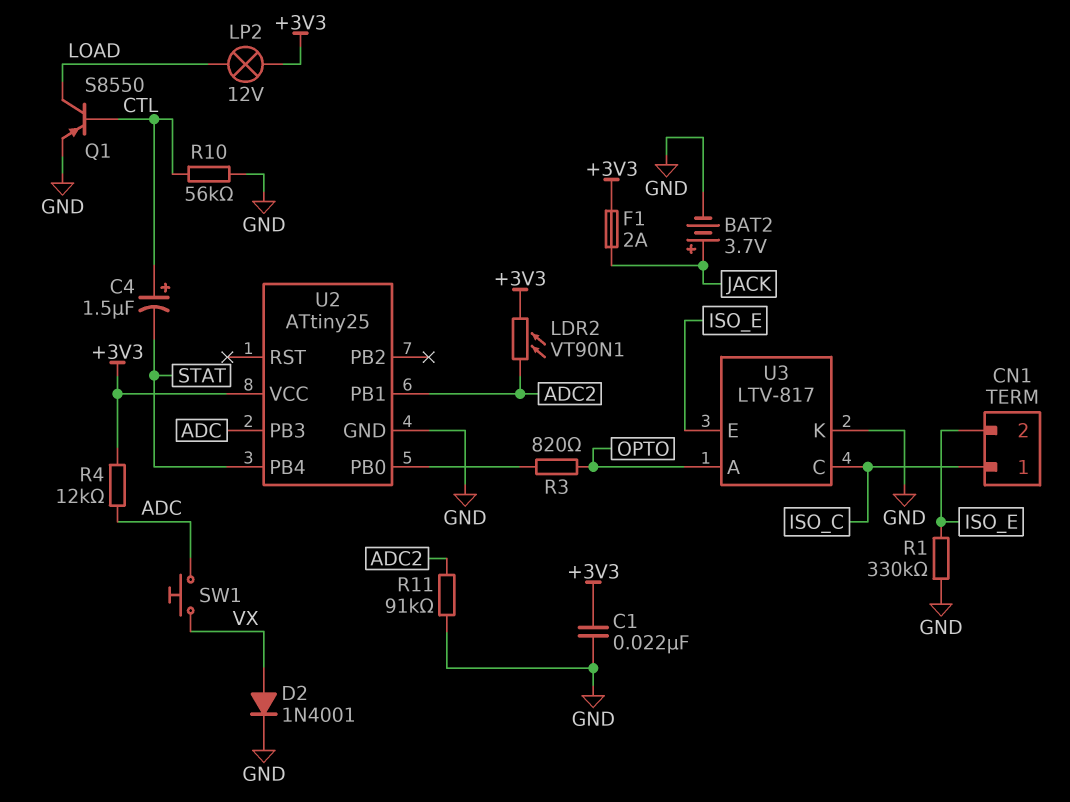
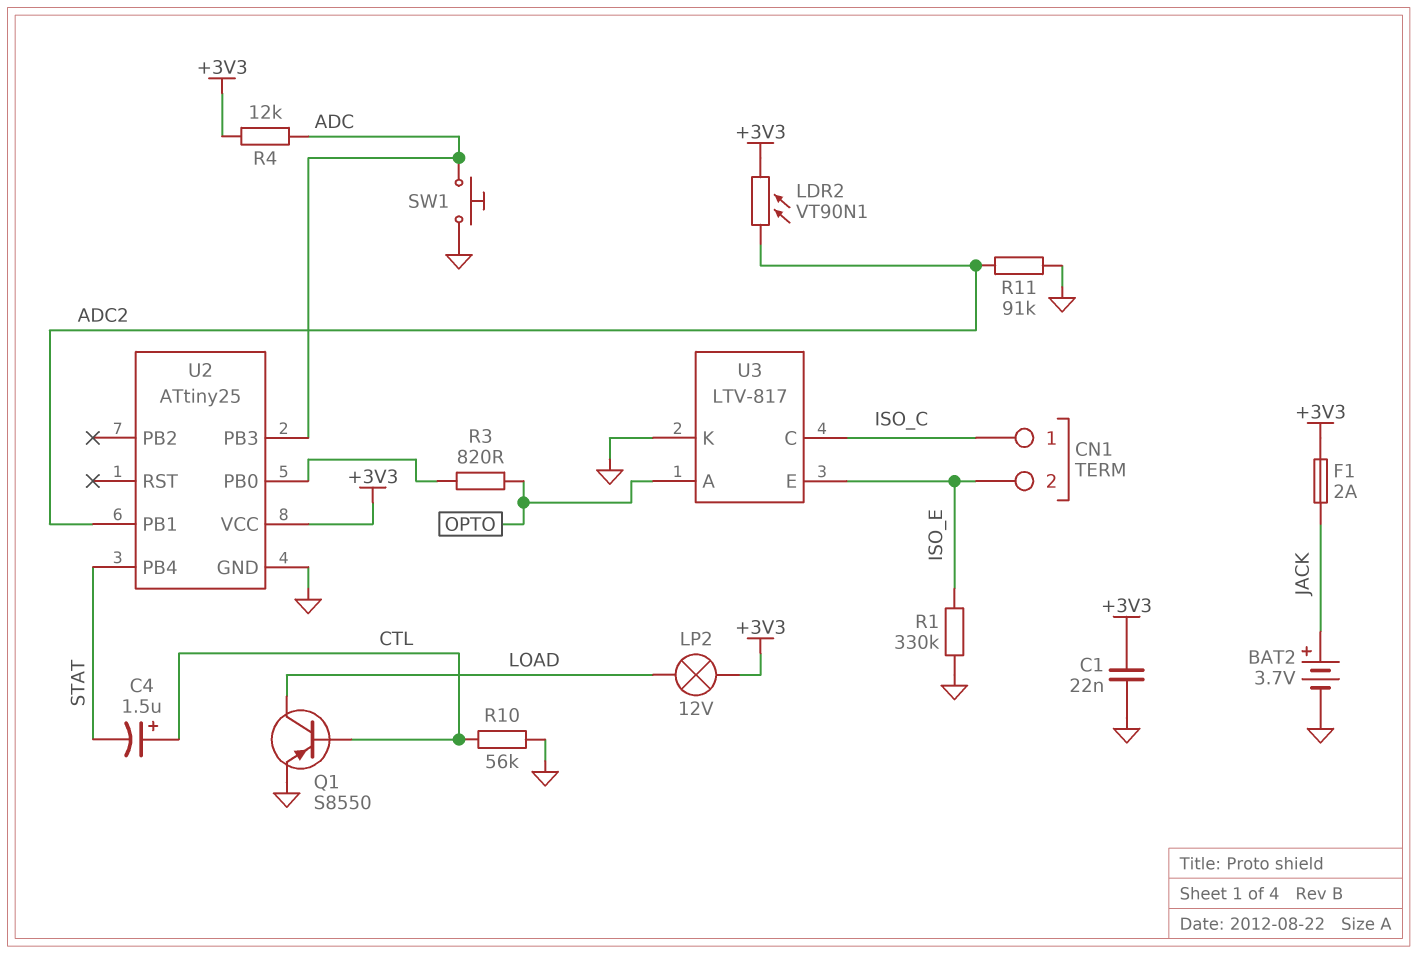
D2: diode 1N4001 (A VX, K GND) -> none
SW1: button (ADC, VX) -> button (ADC, GND)

